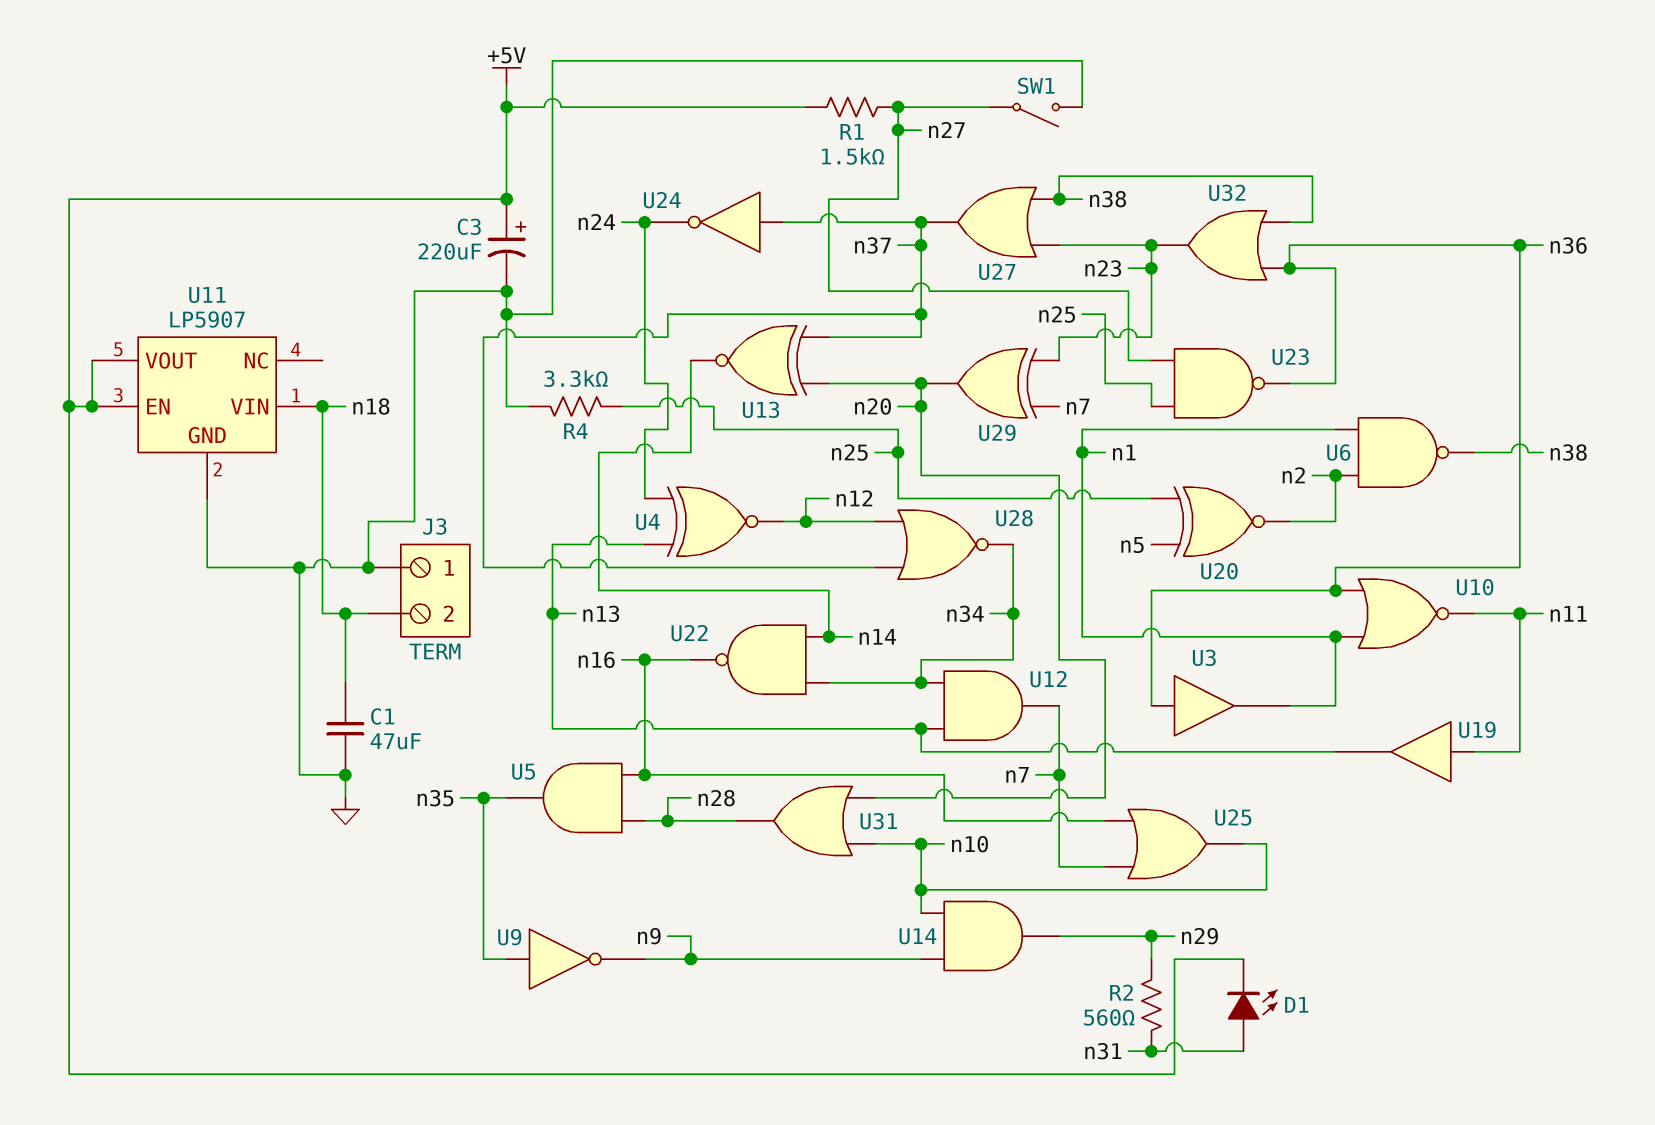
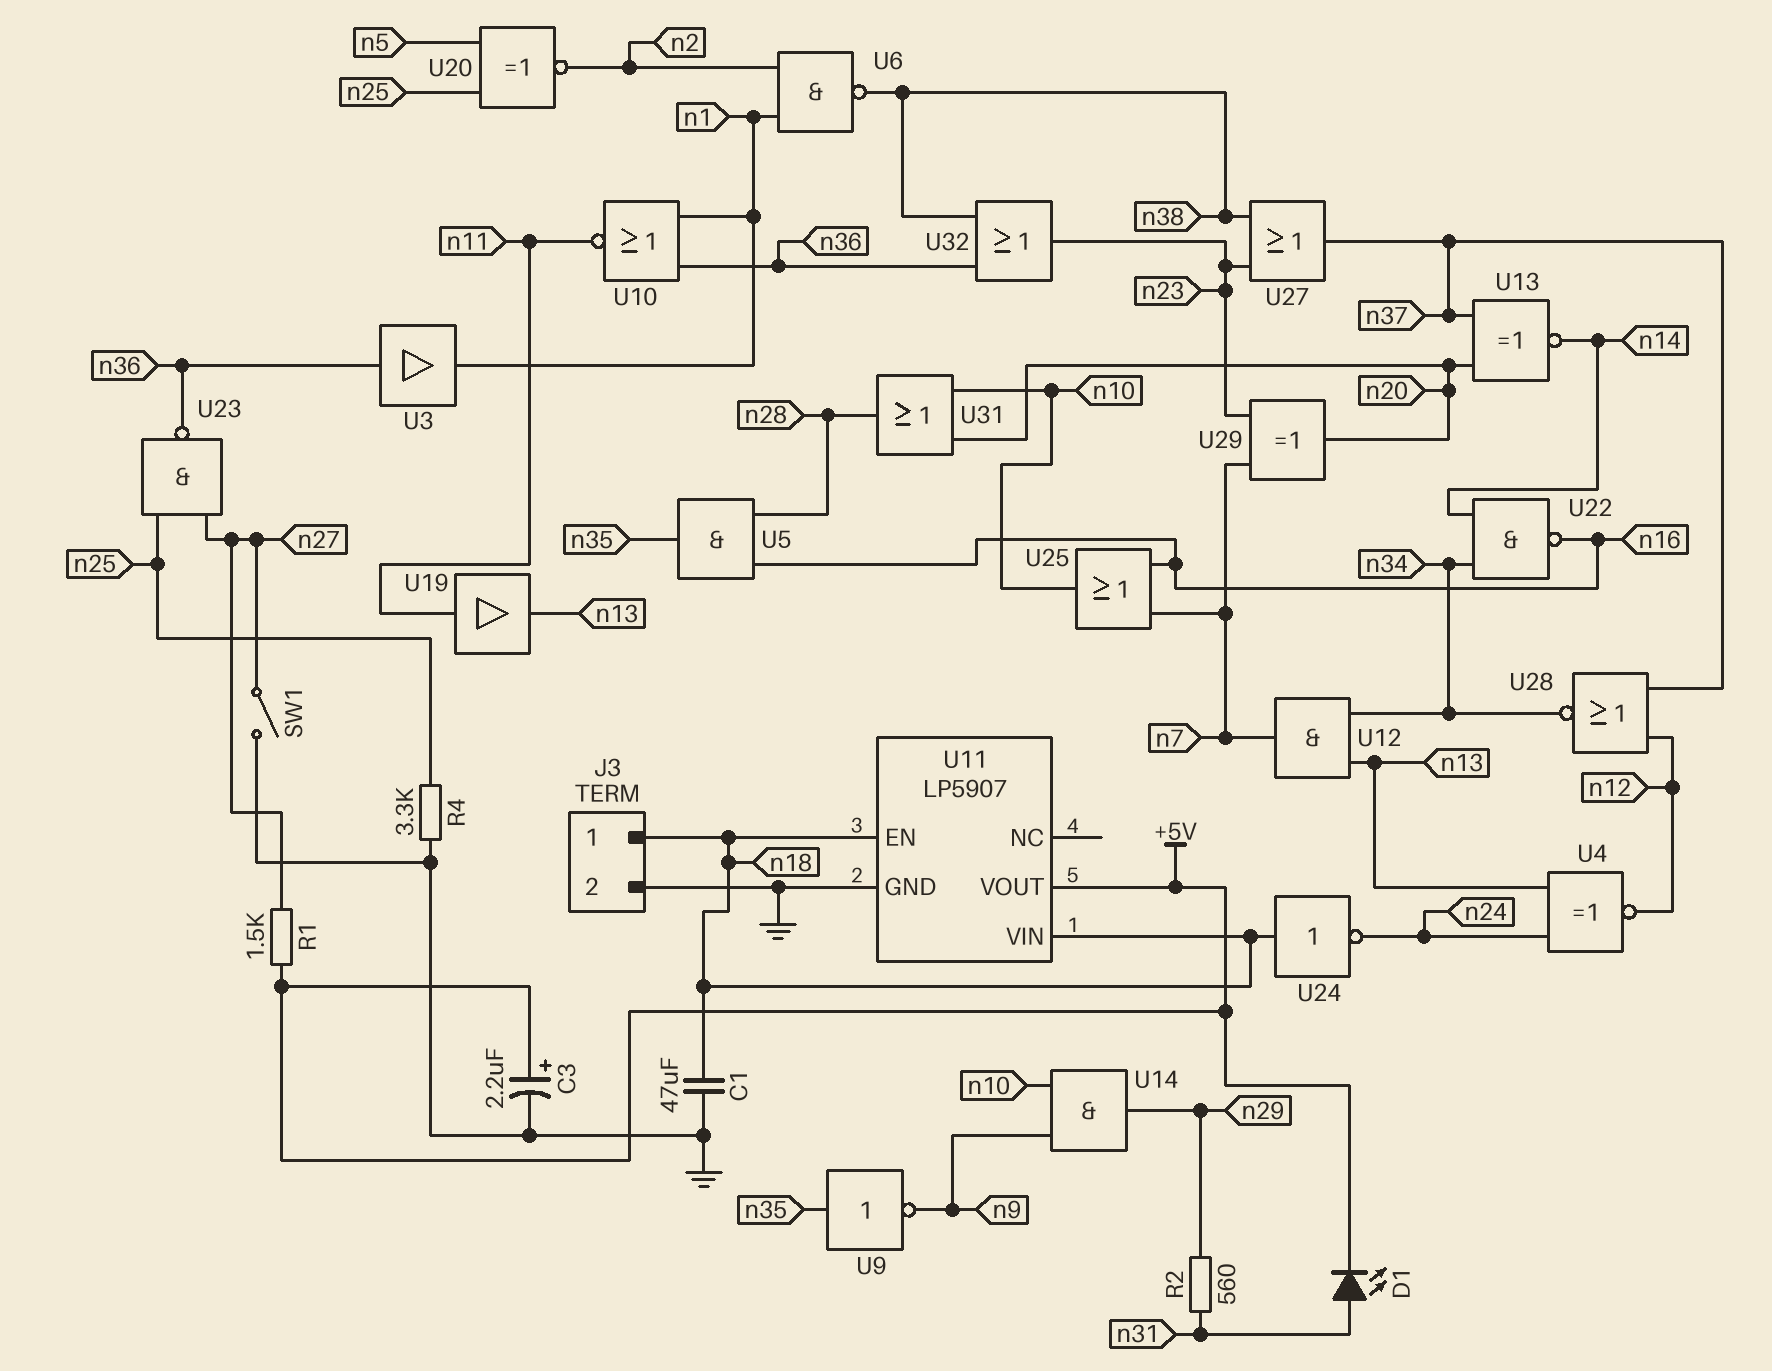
C3: 220uF (plus +5V, minus GND) -> 2.2uF (plus +5V, minus GND)
J3 pin 1: GND -> n18
J3 pin 2: n18 -> GND
U11 pin EN: +5V -> n18
U24: NOT (in n37, out n24) -> NOT (in n18, out n24)

